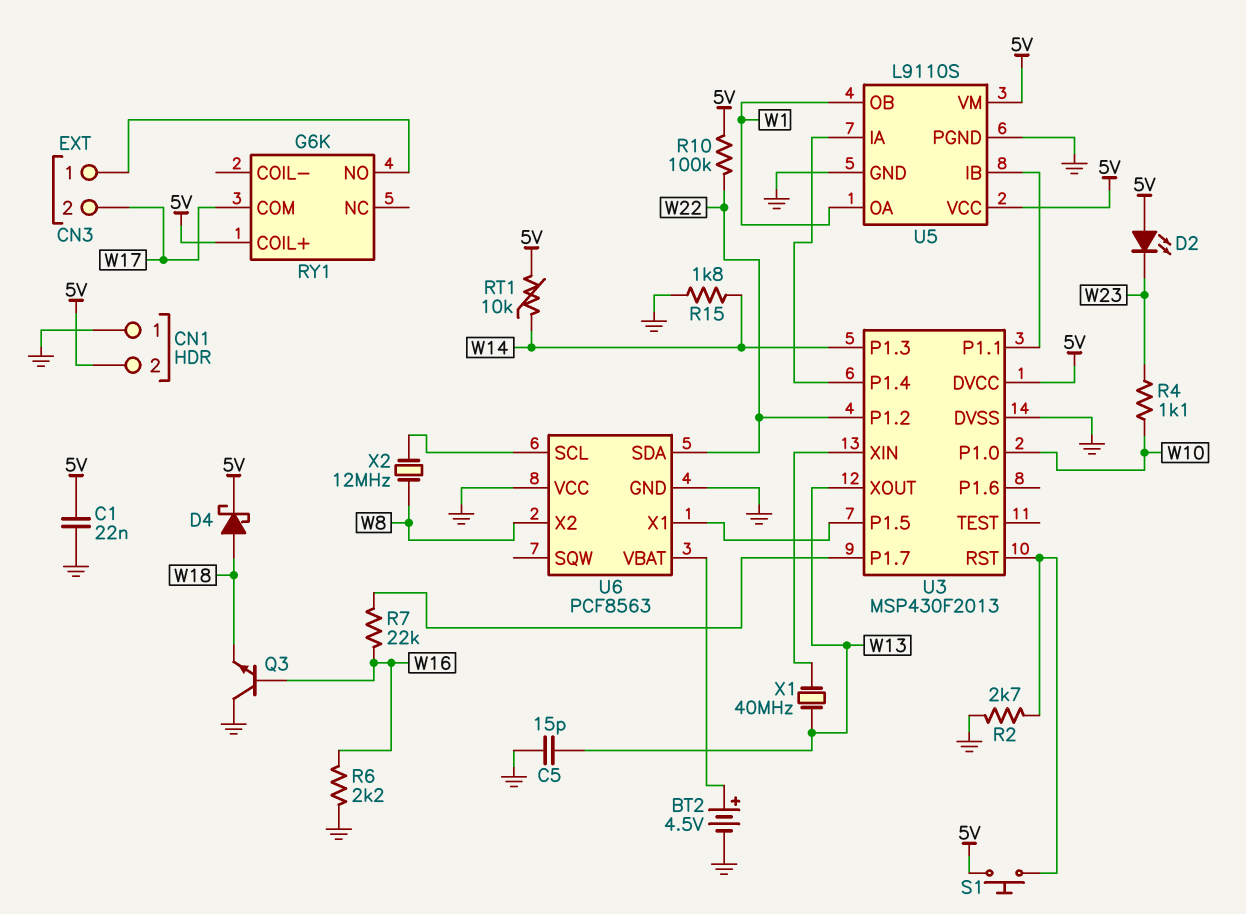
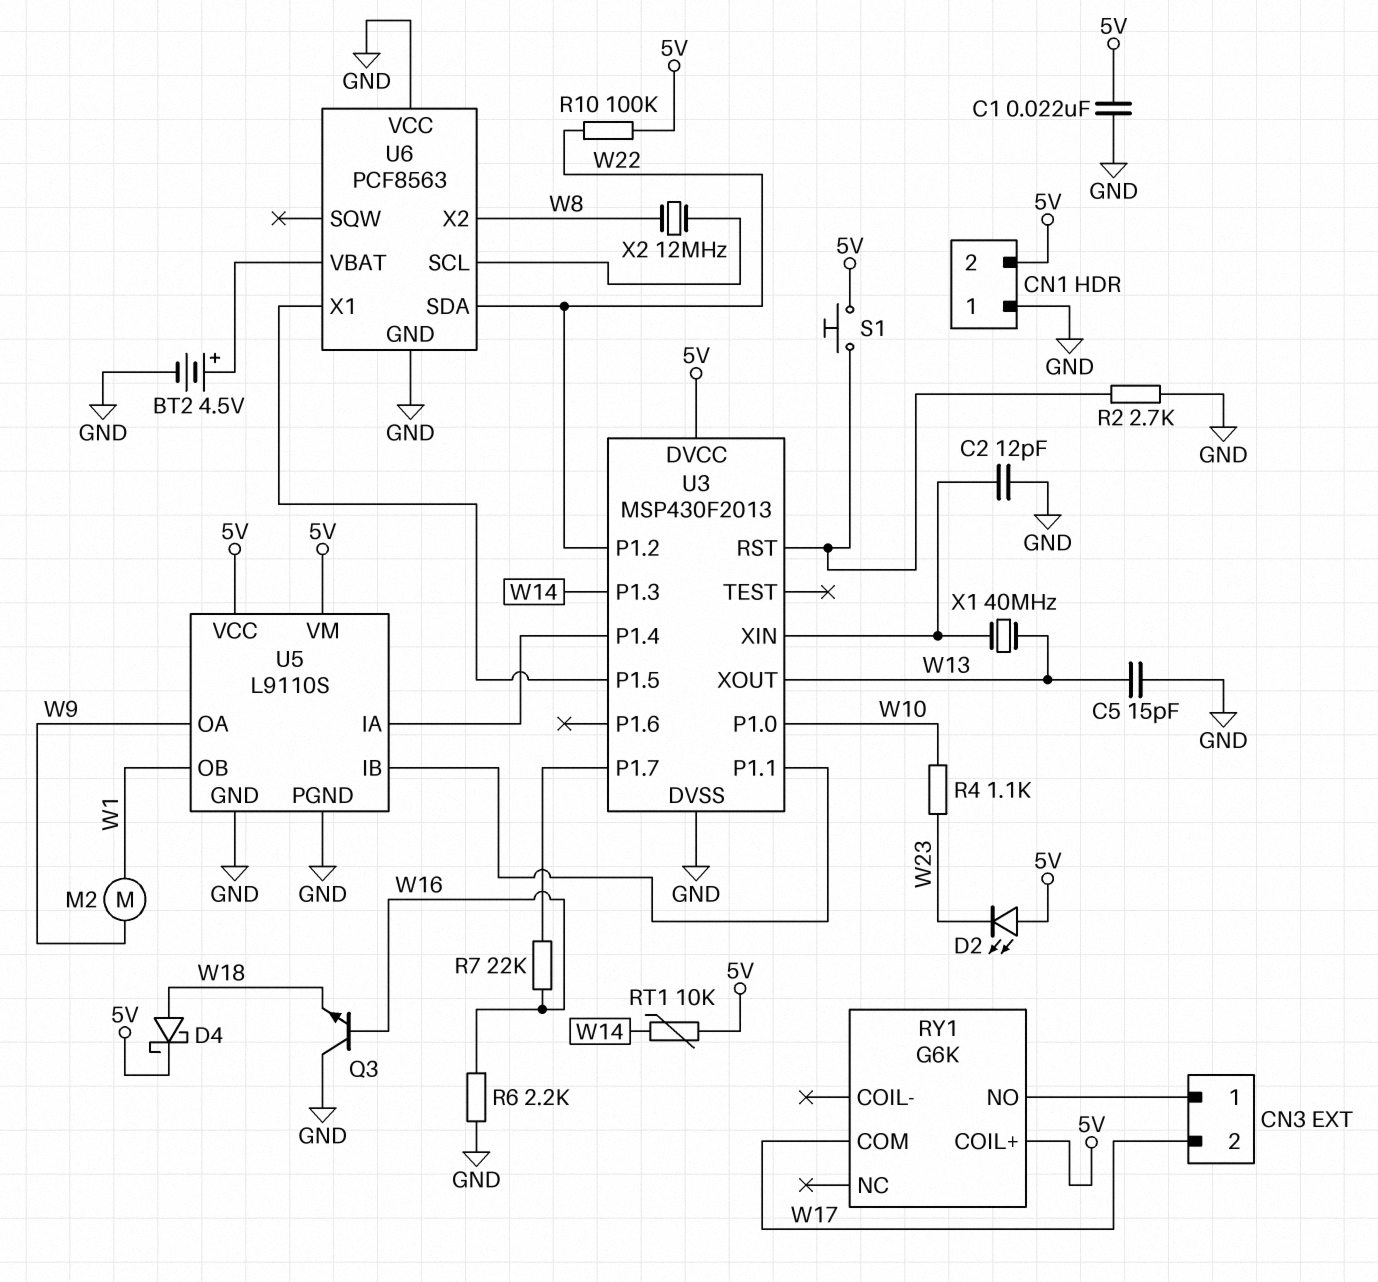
C2: none -> 12pF (GND, U3/XIN)
M2: none -> motor (W1, W9)
R15: 1.8k (GND, W14) -> none
U5 pin OA: W1 -> W9

